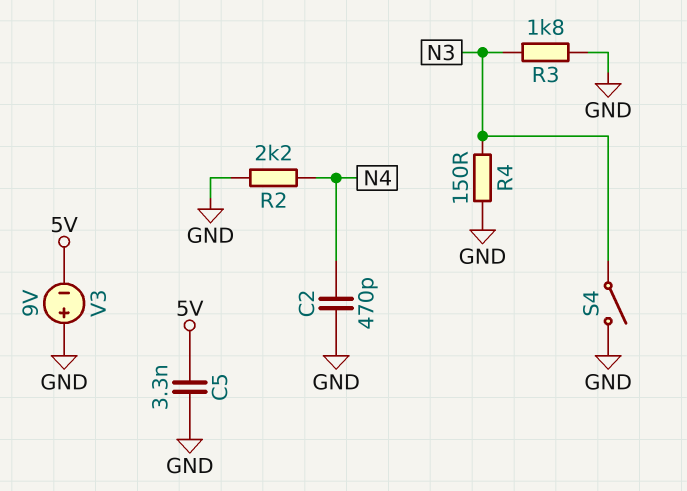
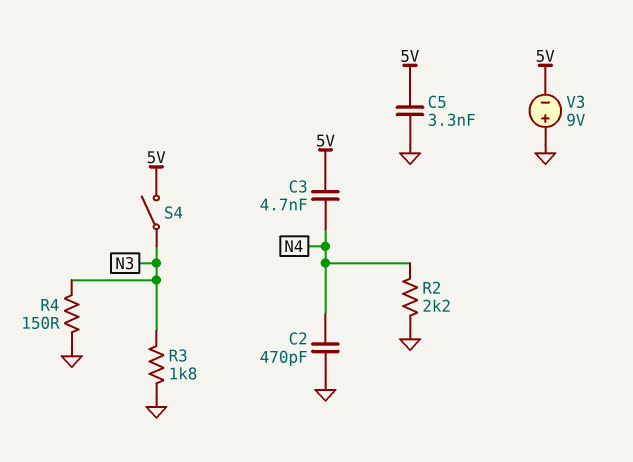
C3: none -> 4.7nF (5V, N4)
S4: switch (GND, N3) -> switch (5V, N3)

